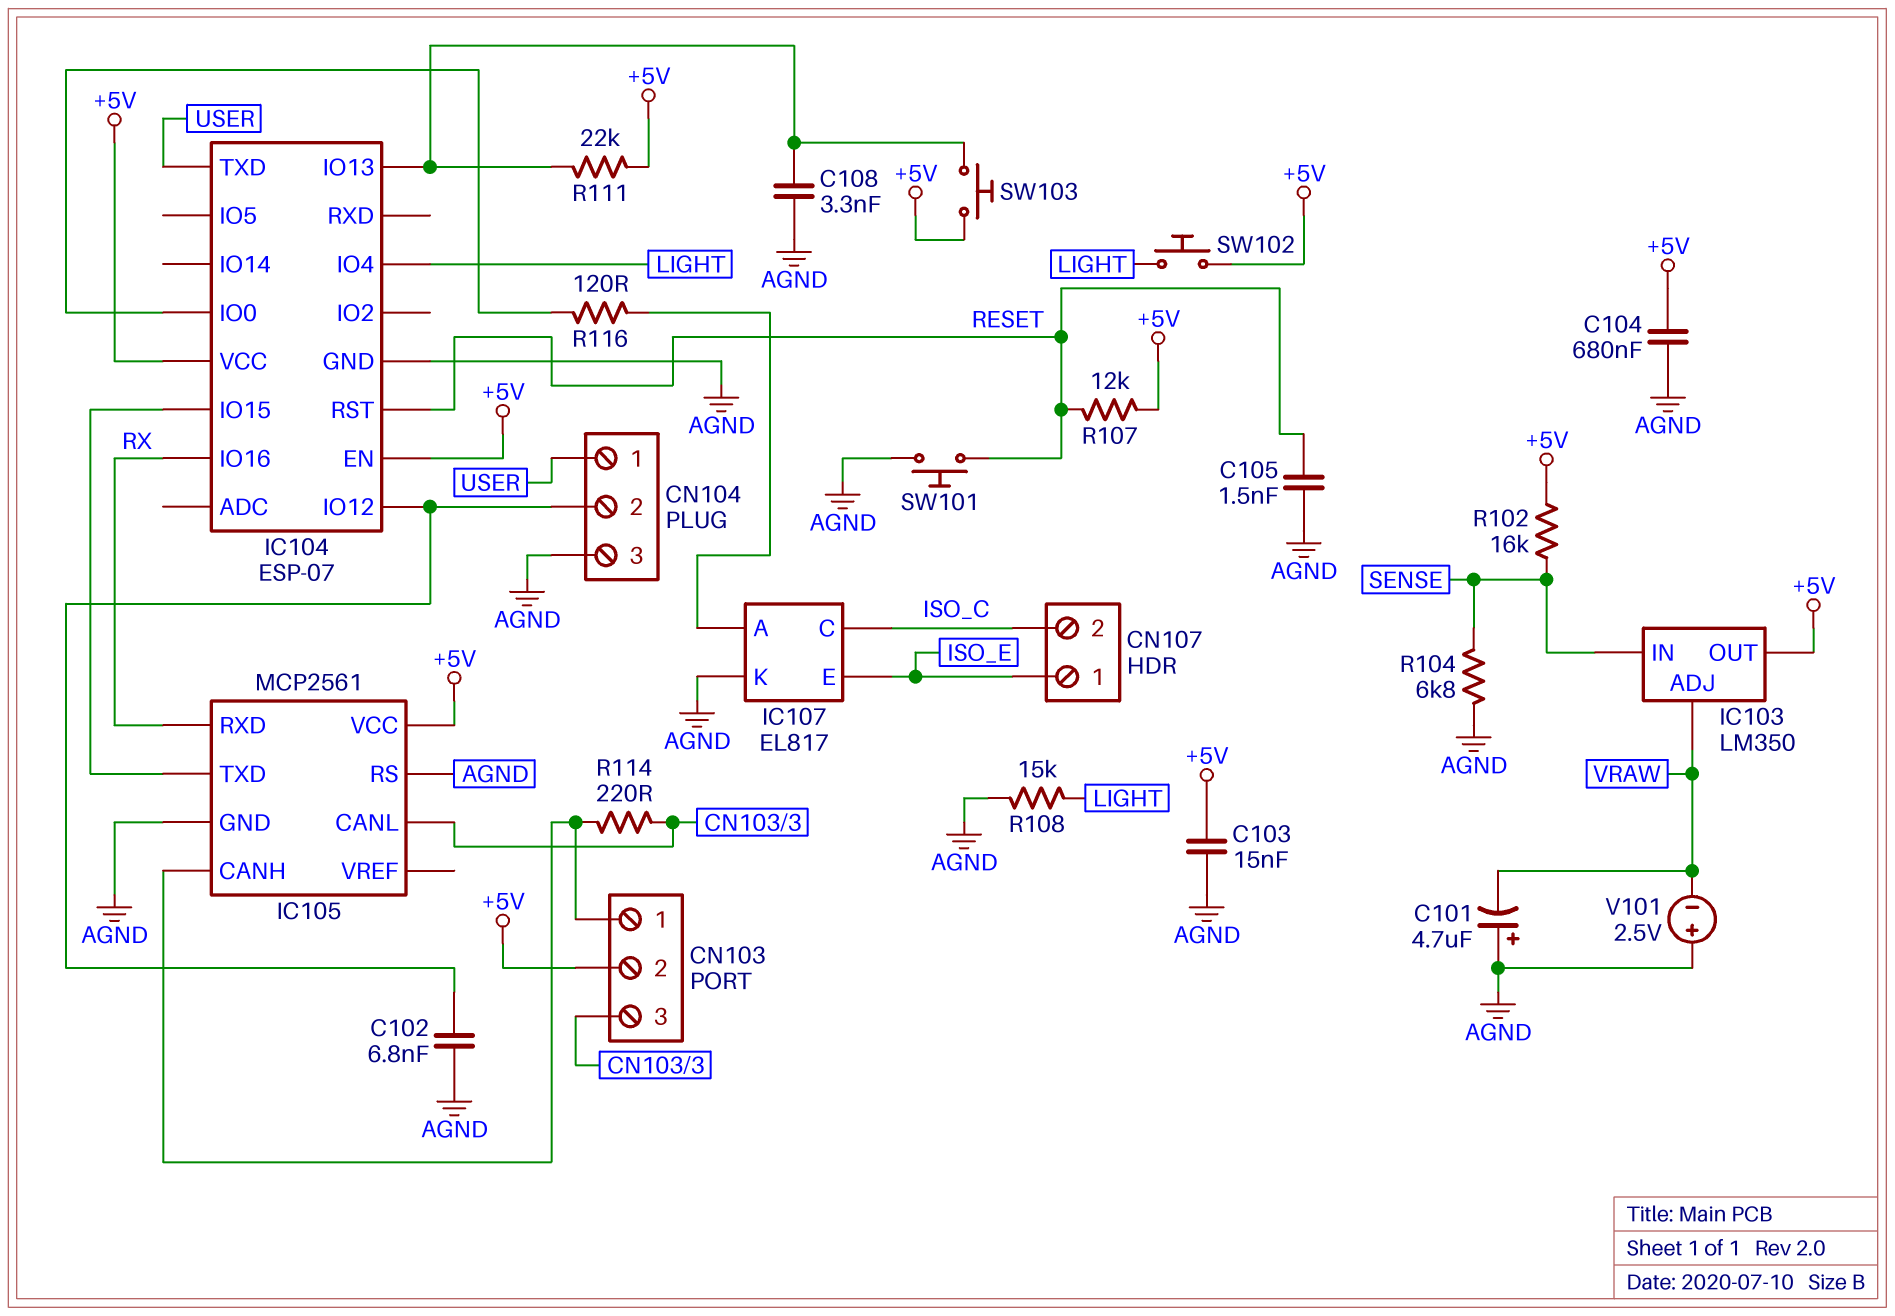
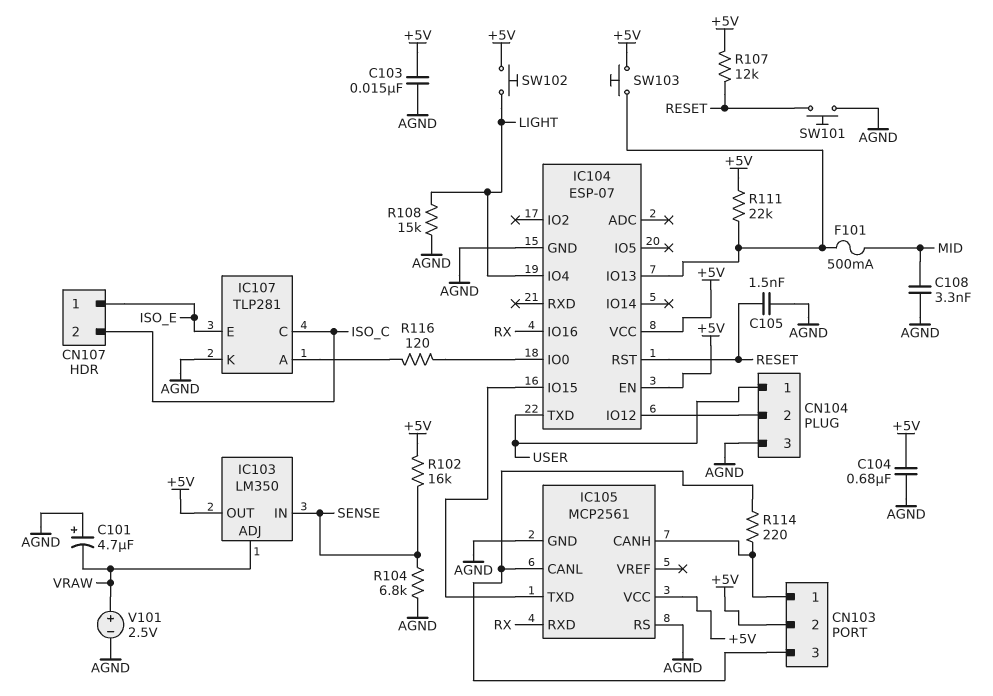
C102: 6.8nF (AGND, CN104/2) -> none
C108: 3.3nF (AGND, IC104/IO13) -> 3.3nF (AGND, MID)
F101: none -> 500mA (IC104/IO13, MID)
IC107: EL817 -> TLP281
V101: 2.5V (plus AGND, minus VRAW) -> 2.5V (plus VRAW, minus AGND)

